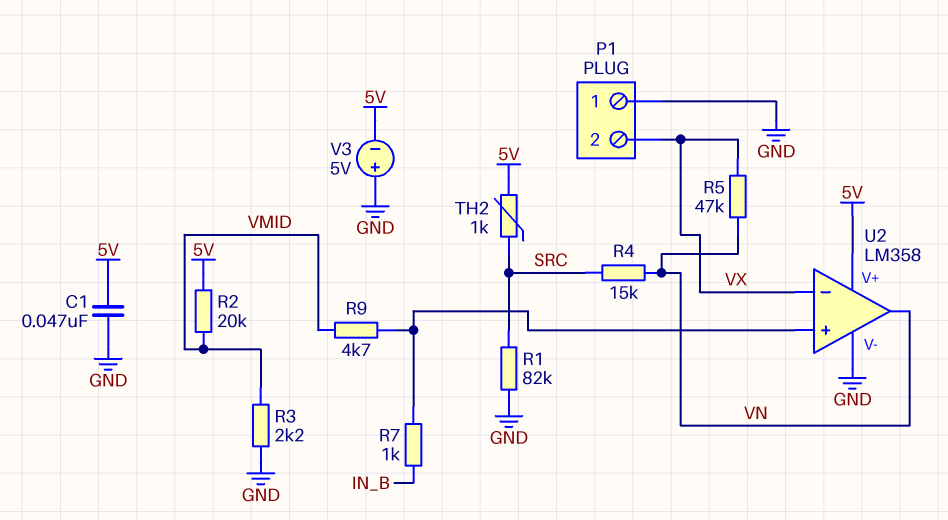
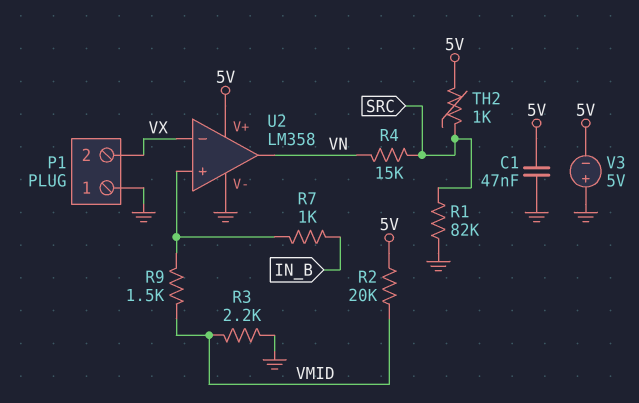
R5: 47k (VN, VX) -> none
R9: 4.7k (U2/in+, VMID) -> 1.5k (U2/in+, VMID)

